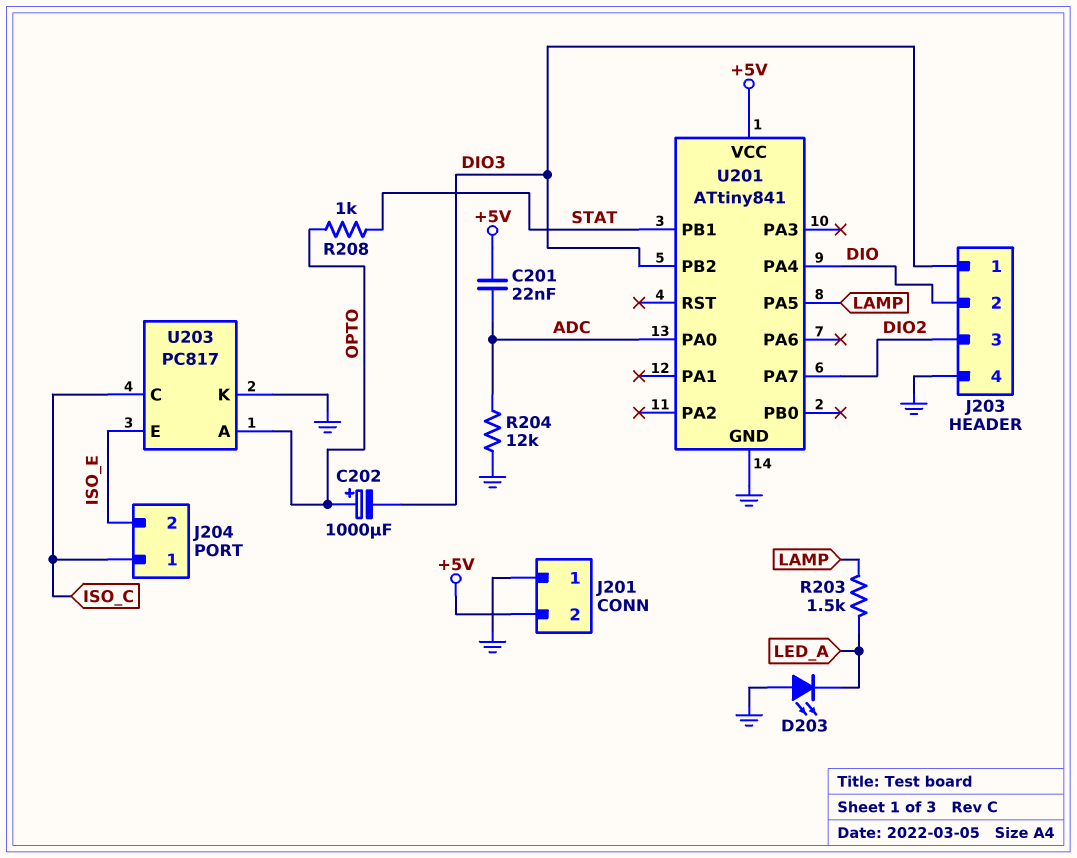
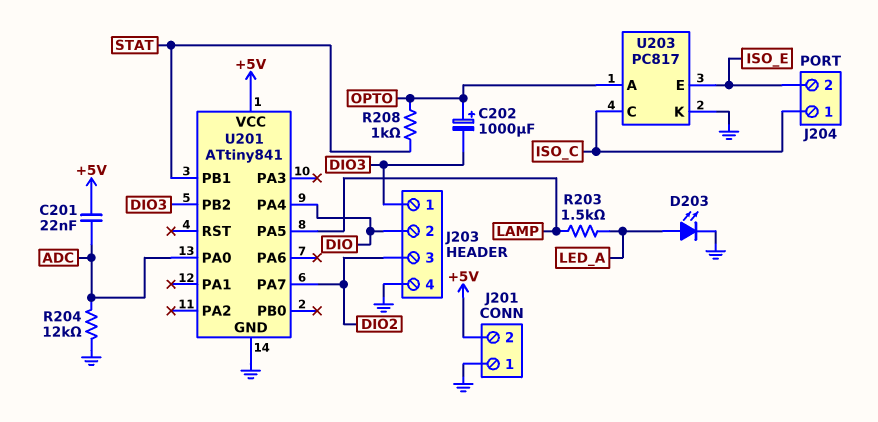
D203: LED (A GND, K LED_A) -> LED (A LED_A, K GND)

